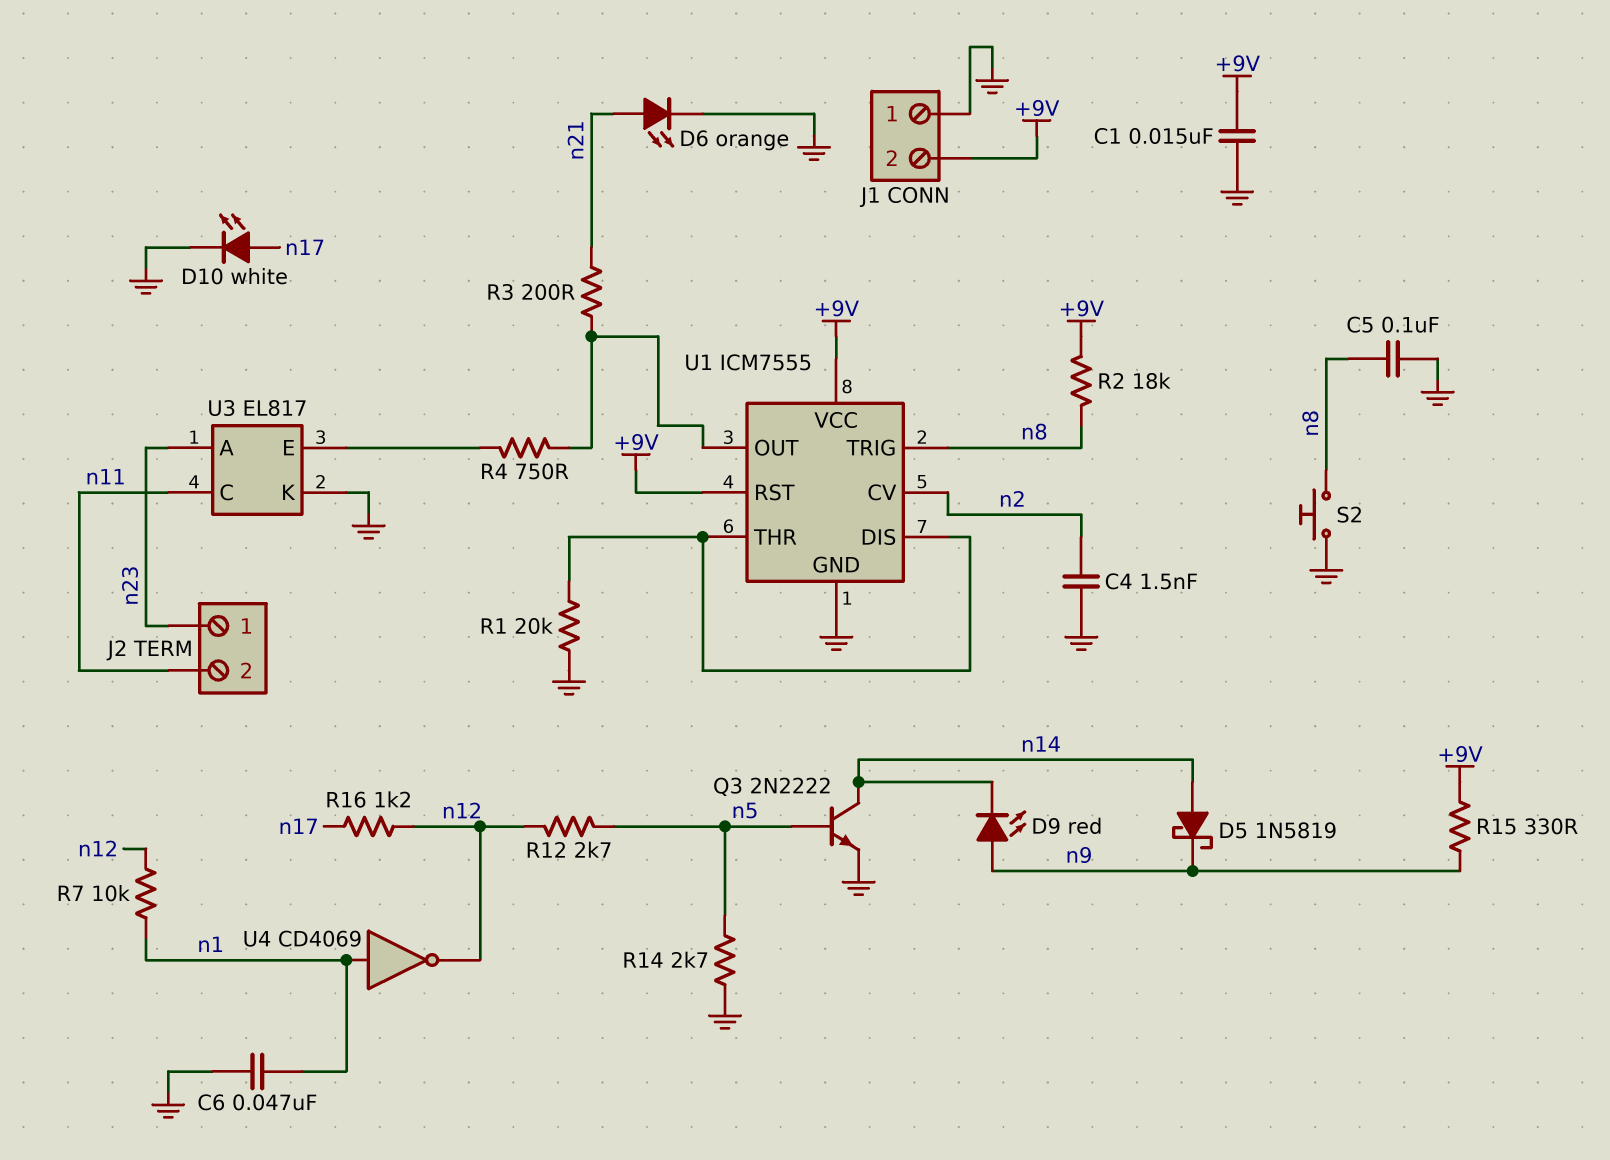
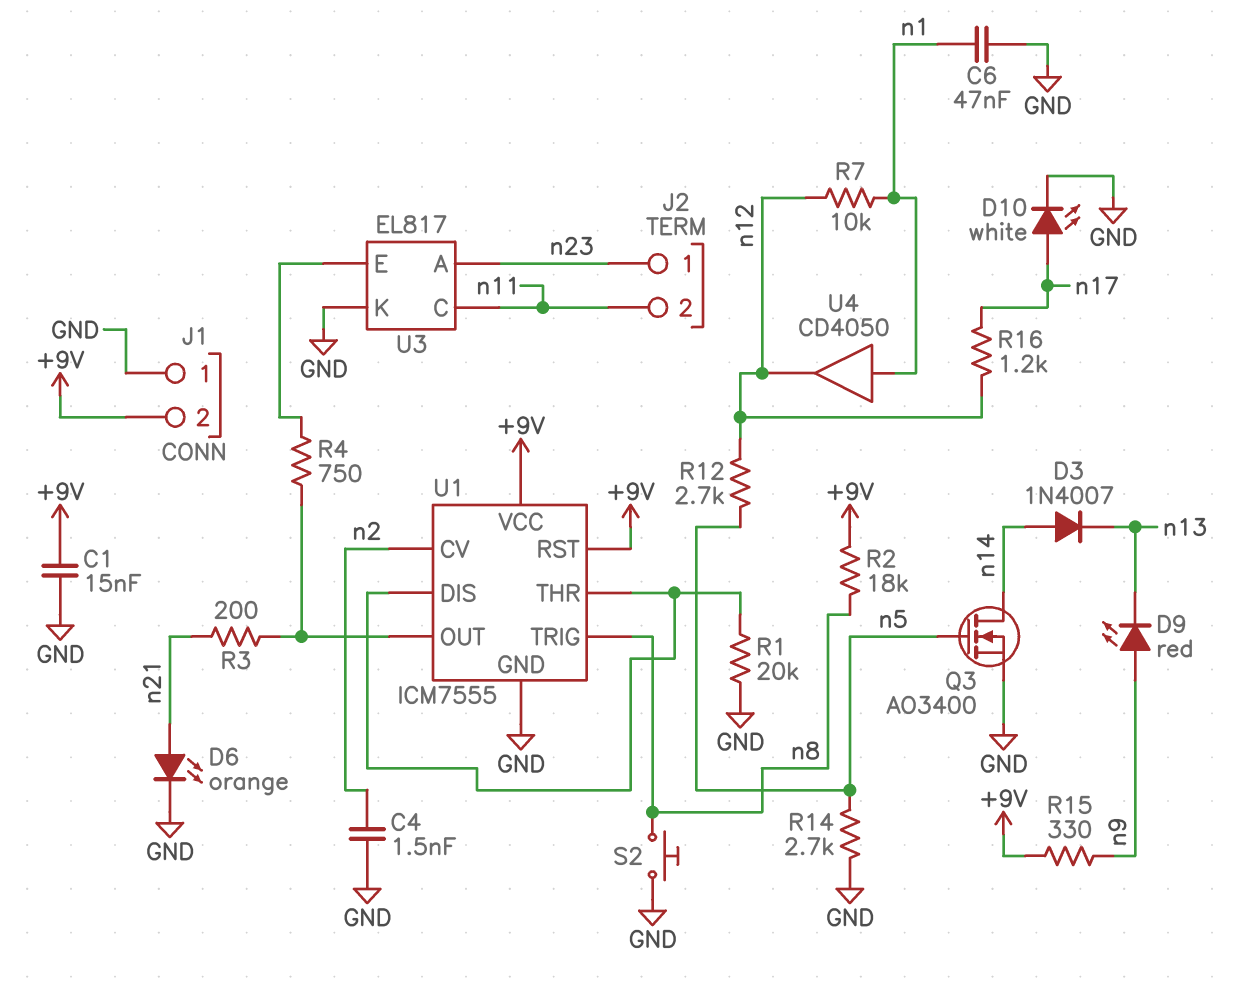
C5: 100nF (GND, n8) -> none
D3: none -> diode 1N4007 (A n14, K n13)
D5: schottky 1N5819 (A n14, K n9) -> none
D9: LED red (A n9, K n14) -> LED red (A n9, K n13)
Q3: NPN 2N2222 (B n5, C n14, E GND) -> NMOS AO3400 (G n5, D n14, S GND)
U4: NOT CD4069 (in n1, out n12) -> buffer CD4050 (in n1, out n12)

